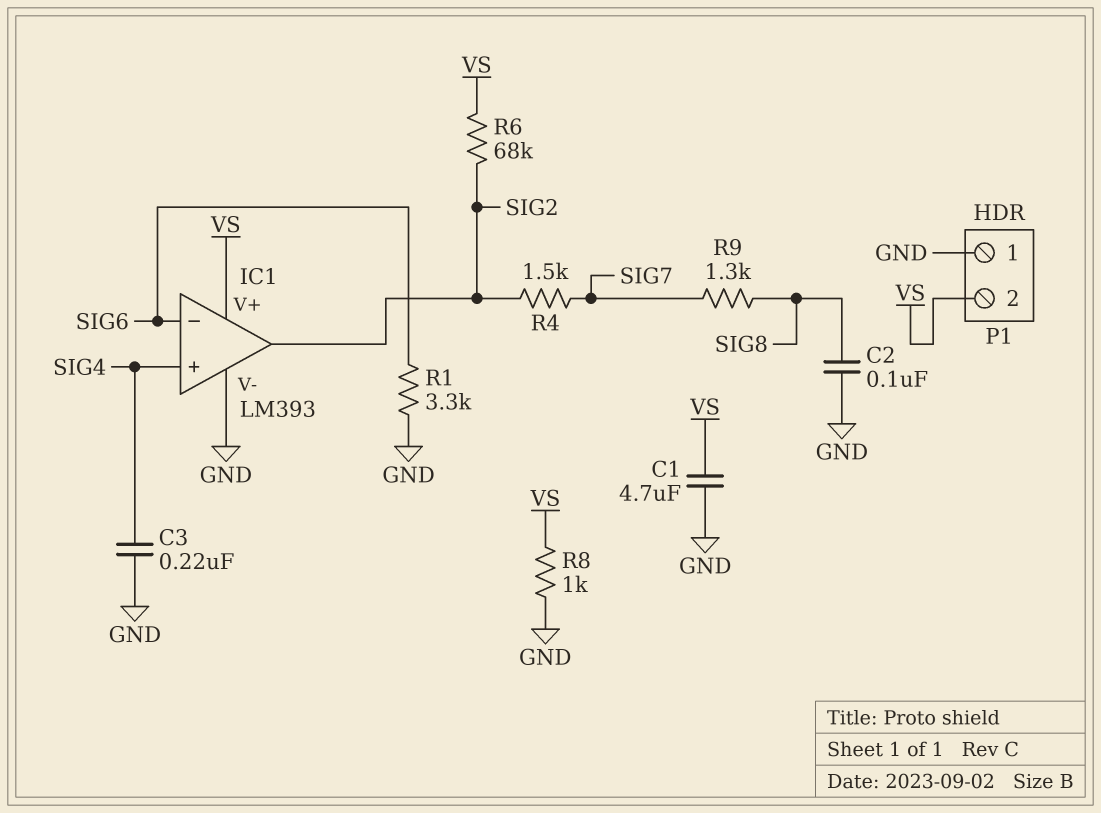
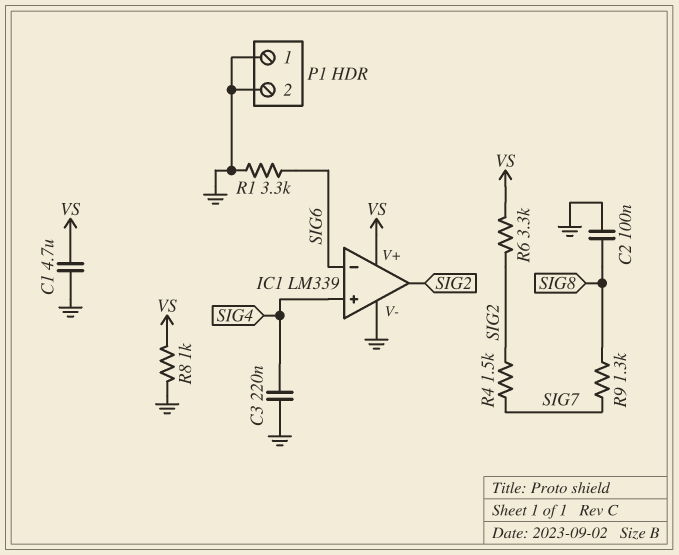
IC1: LM393 -> LM339
P1 pin 2: VS -> GND
R6: 68k (SIG2, VS) -> 3.3k (SIG2, VS)

